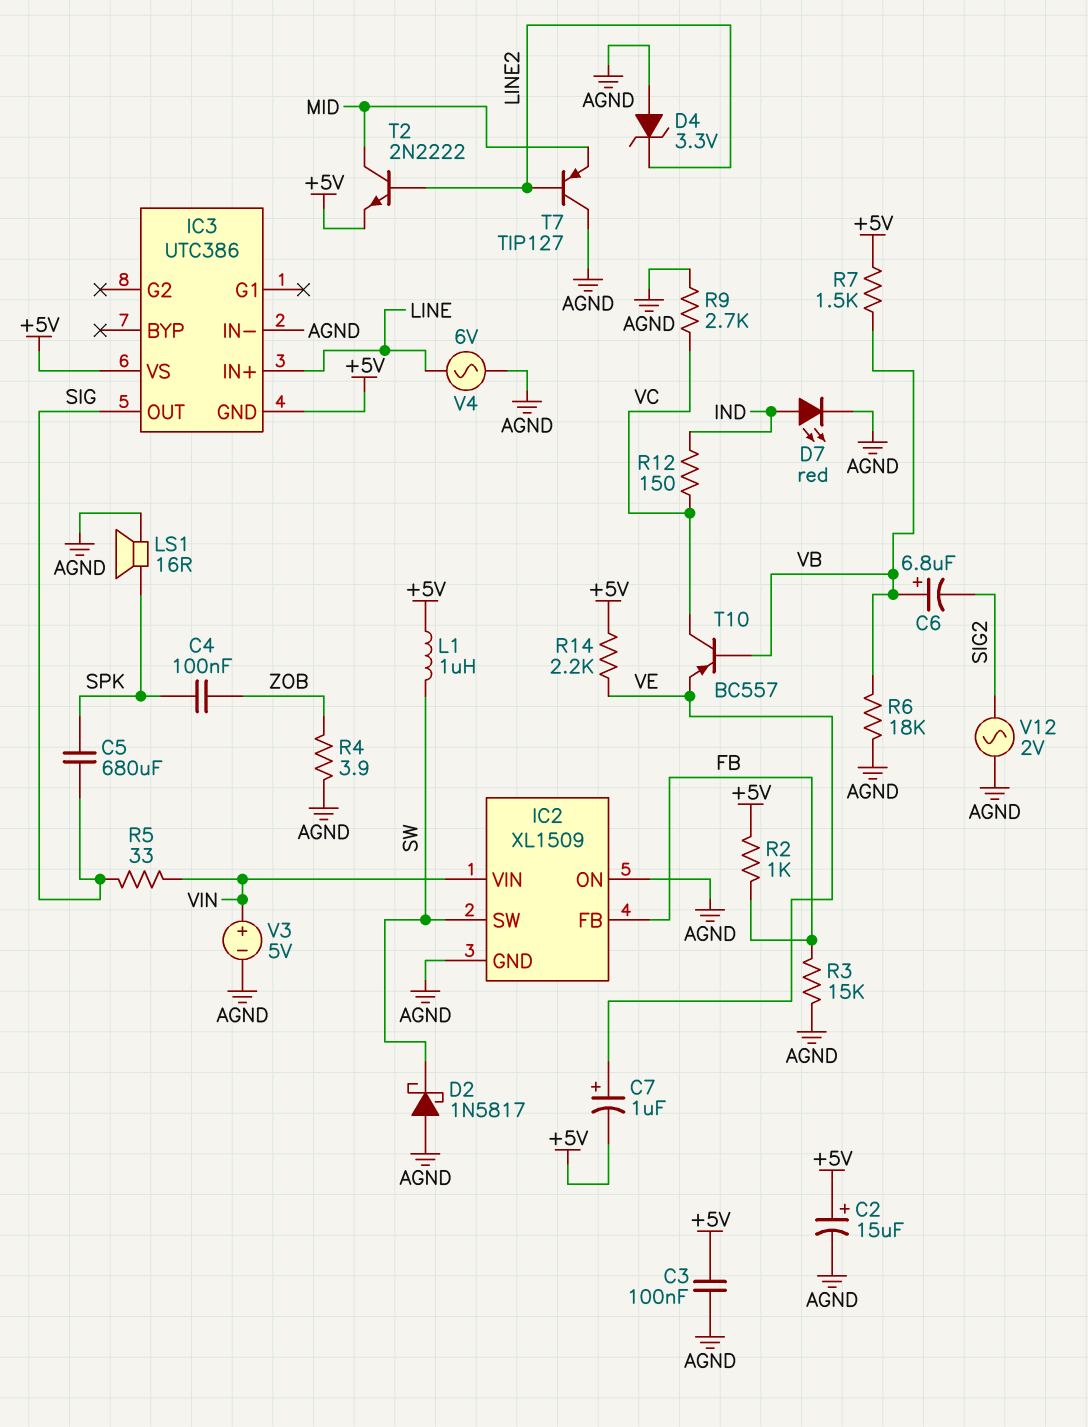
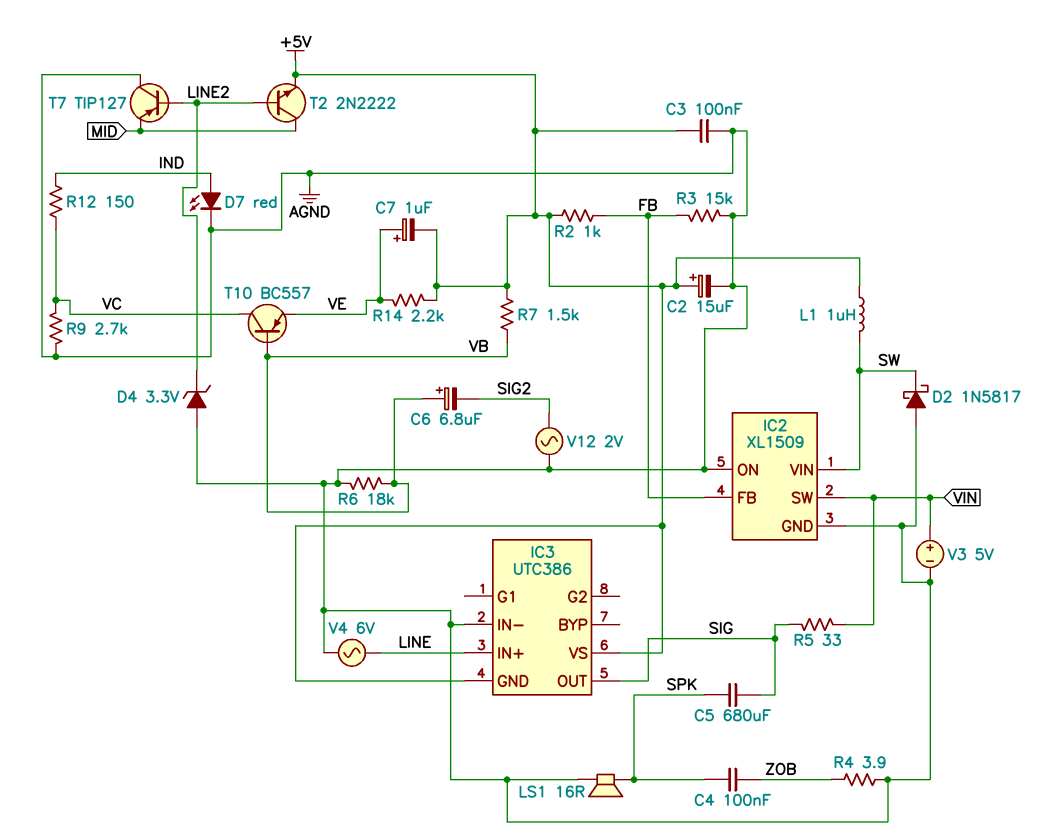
IC2 pin SW: SW -> VIN
IC2 pin VIN: VIN -> SW

